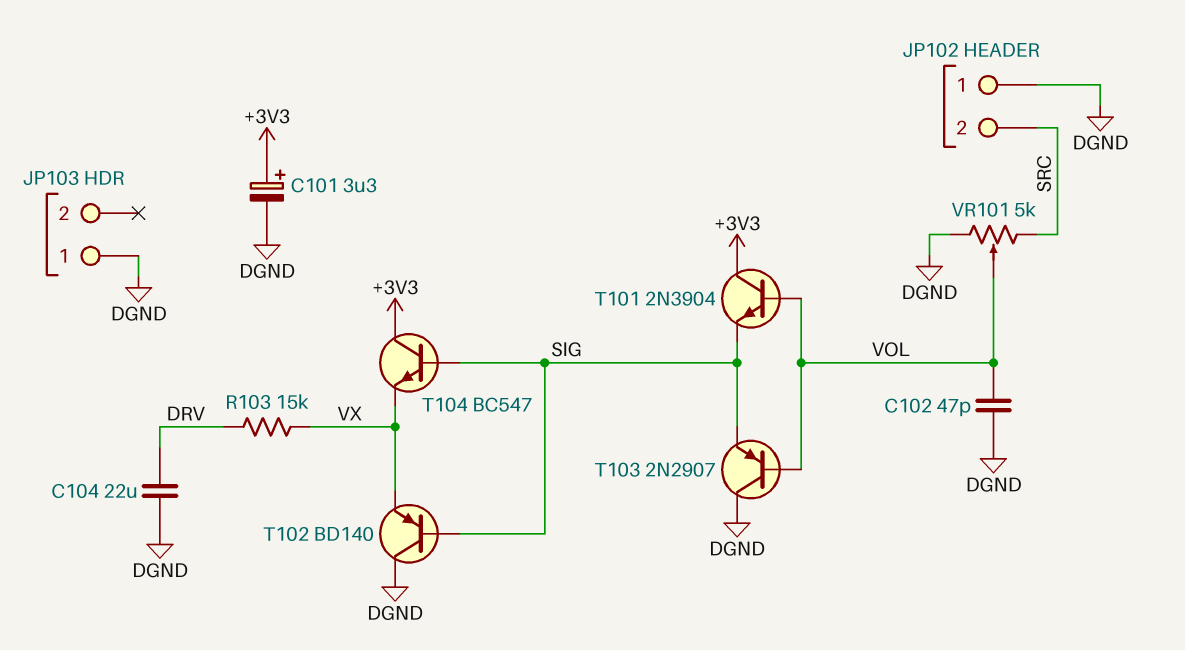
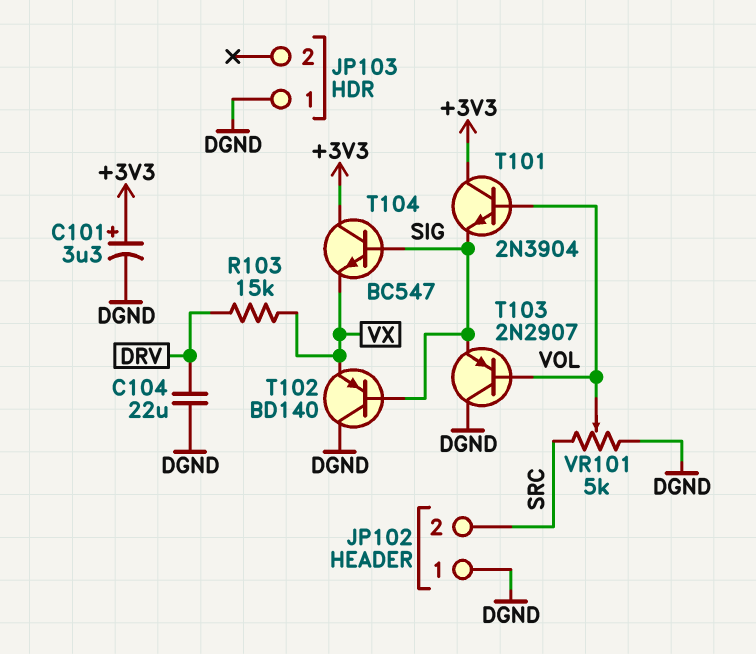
C102: 47pF (DGND, VOL) -> none

